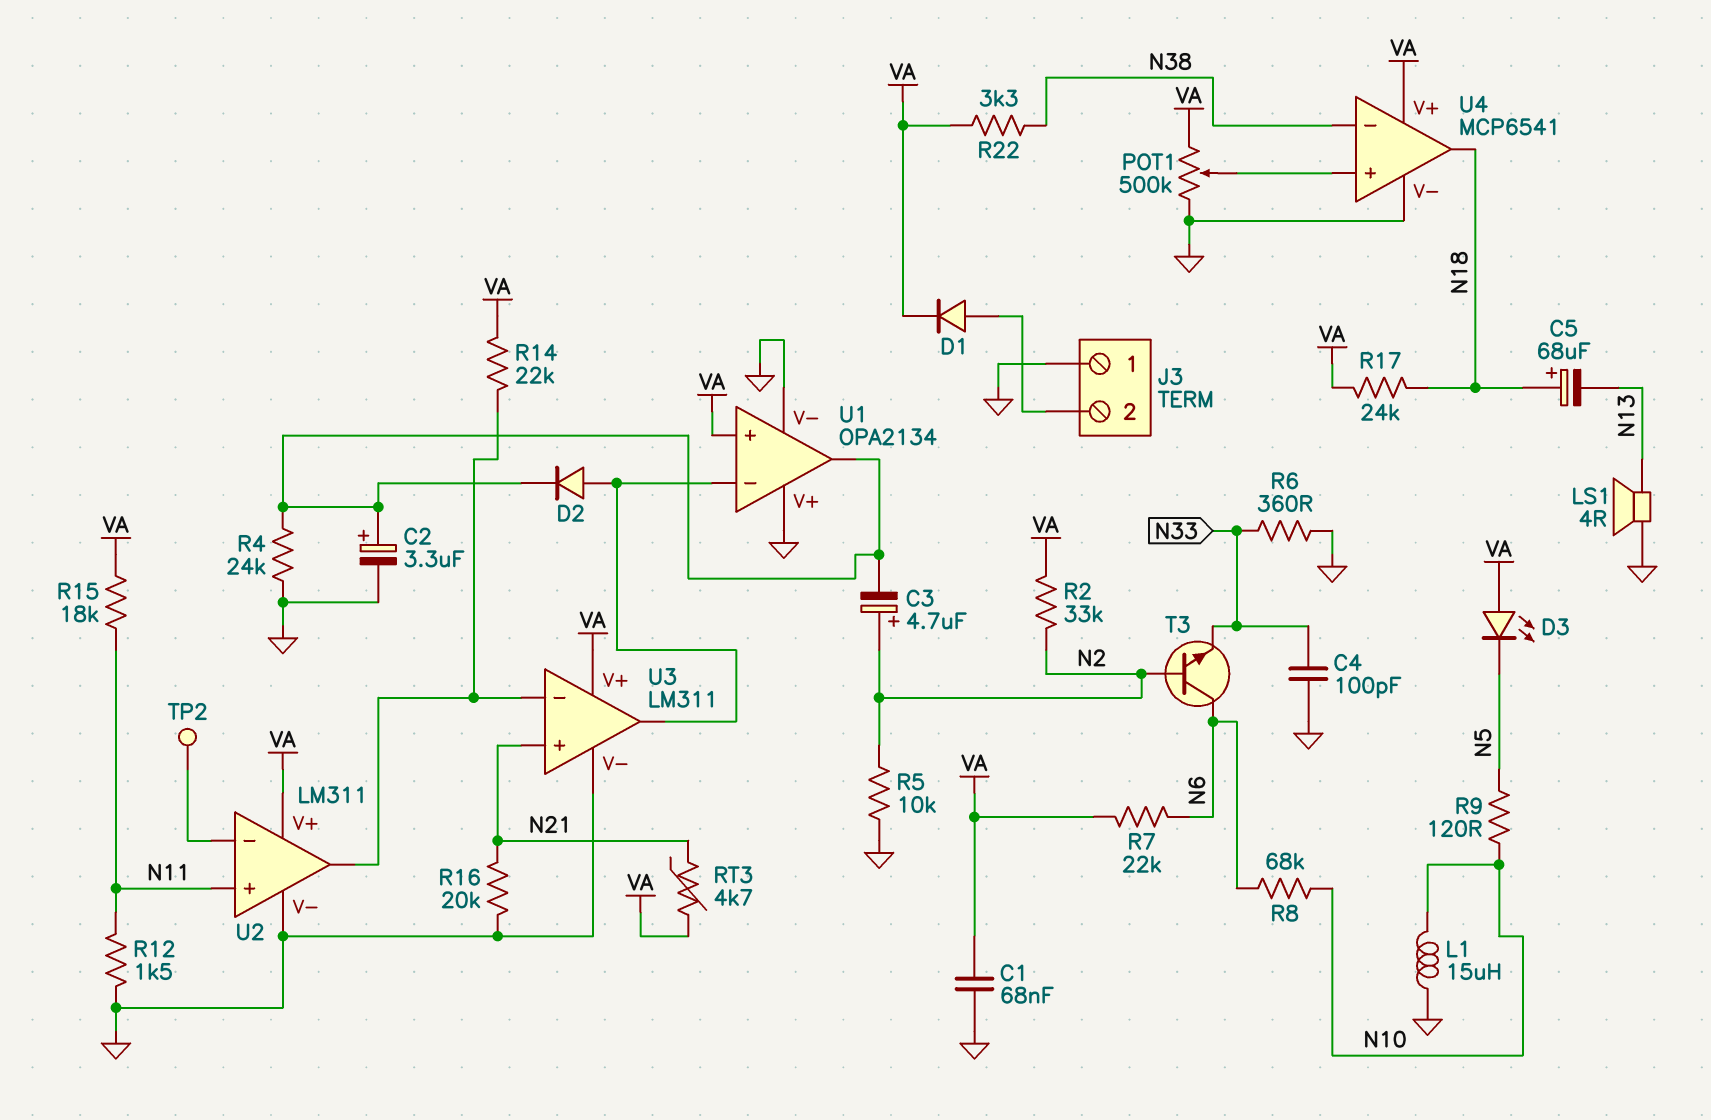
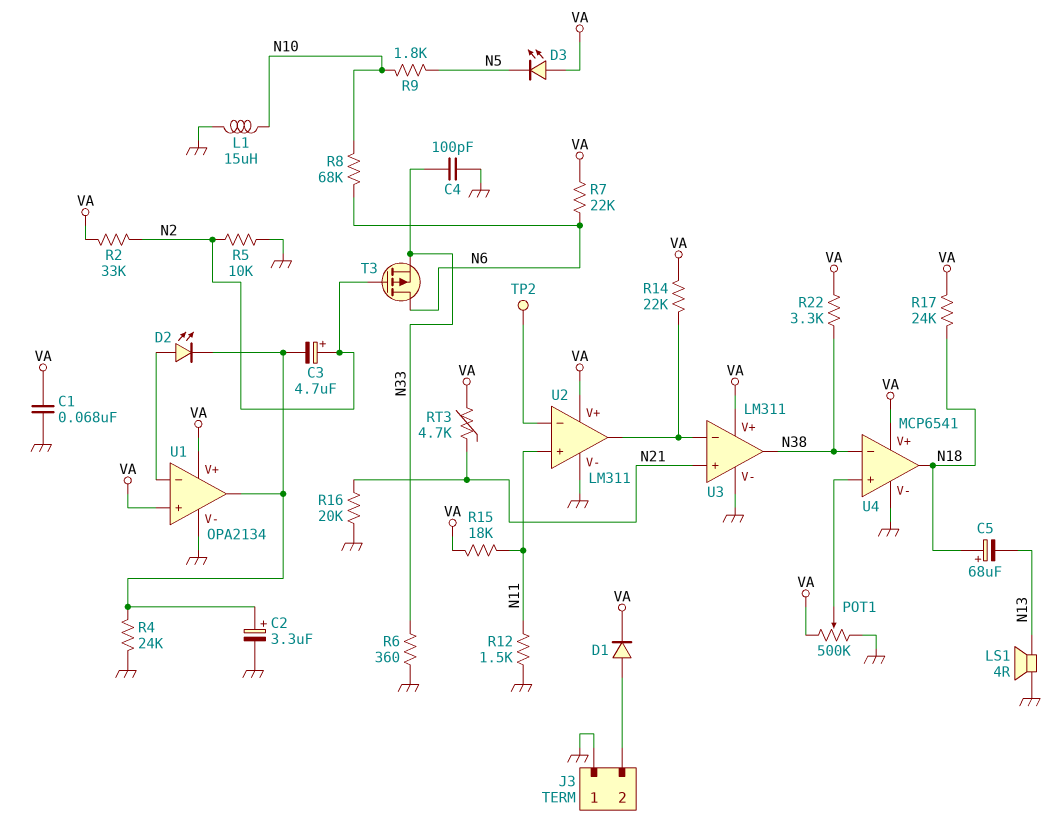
D2: diode (A U1/in-, K U1/out) -> LED (A U1/in-, K U1/out)
R9: 120 (N5, N10) -> 1.8k (N5, N10)
T3: NPN (B N2, C N6, E N33) -> PMOS (G N2, D N6, S N33)
U1 pin V+: GND -> VA
U3 pin out: U1/in- -> N38

